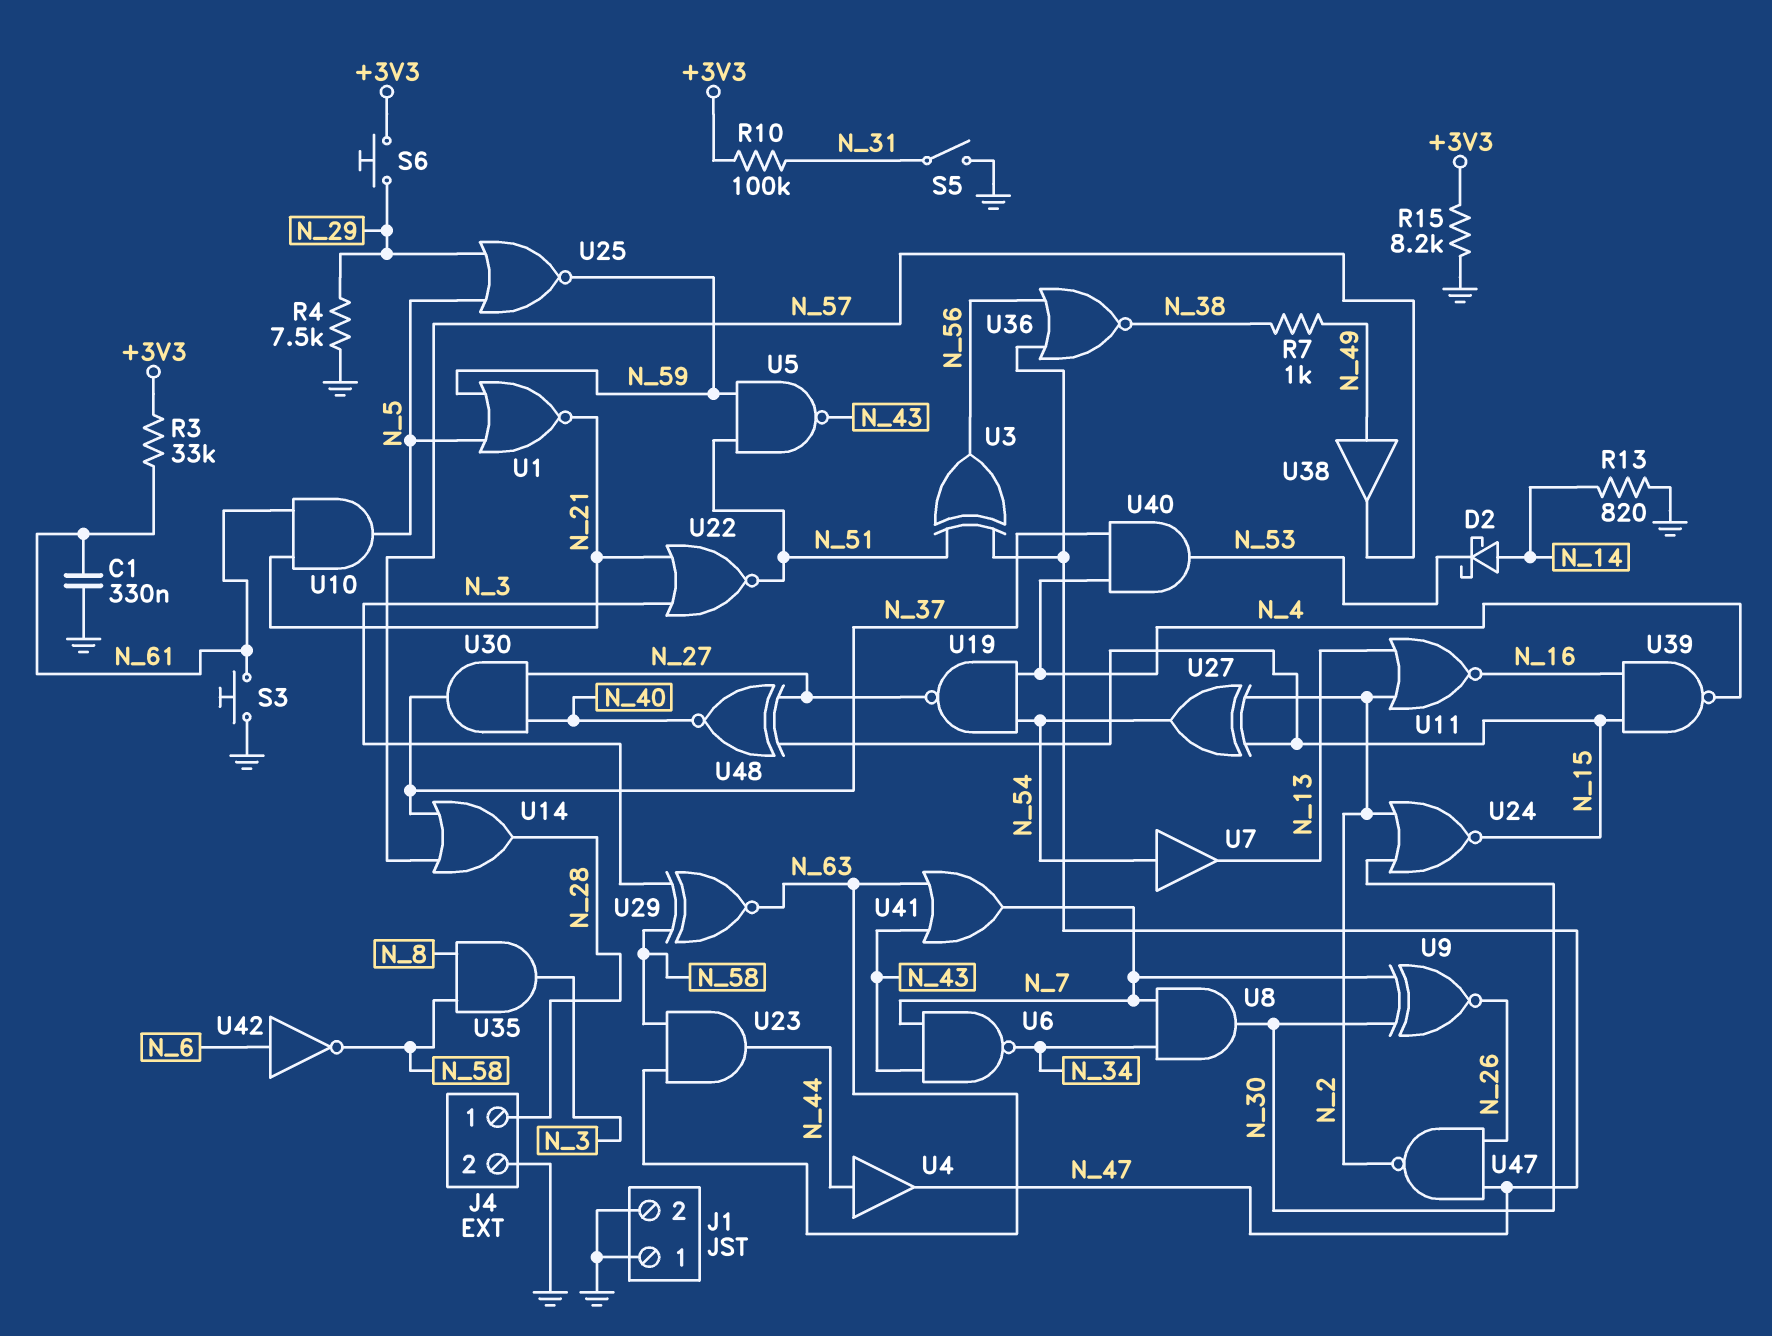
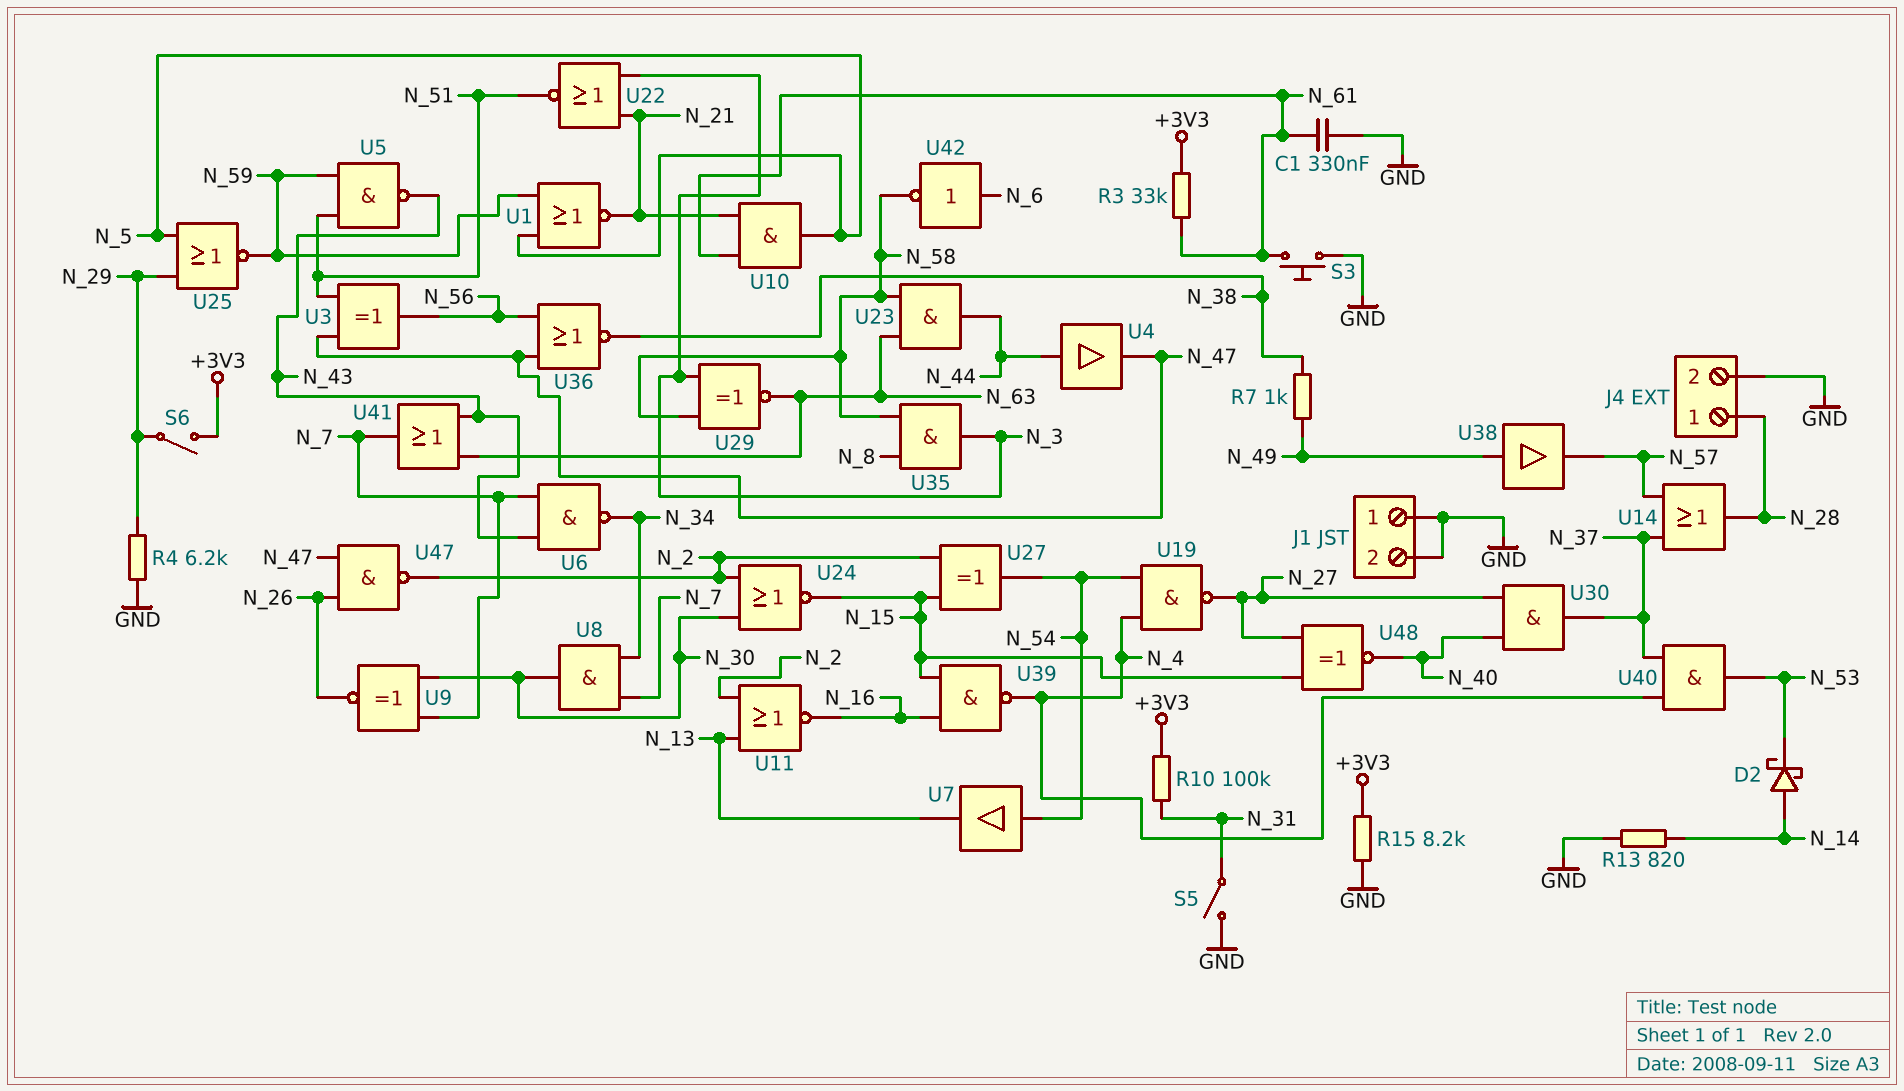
R4: 7.5k (GND, N_29) -> 6.2k (GND, N_29)
S6: button (+3V3, N_29) -> switch (+3V3, N_29)

